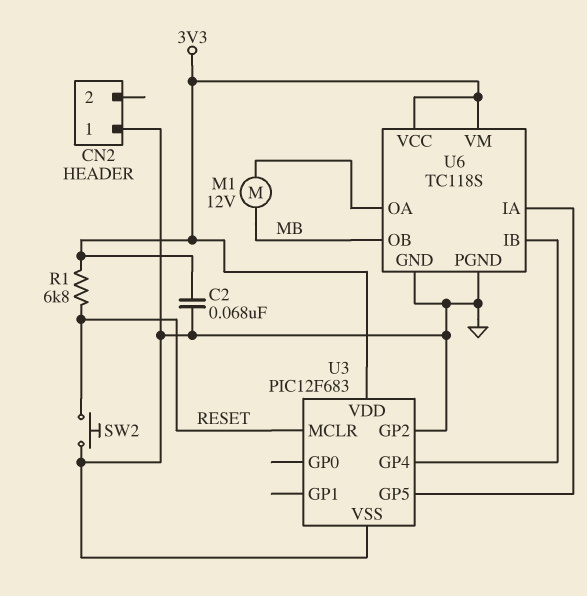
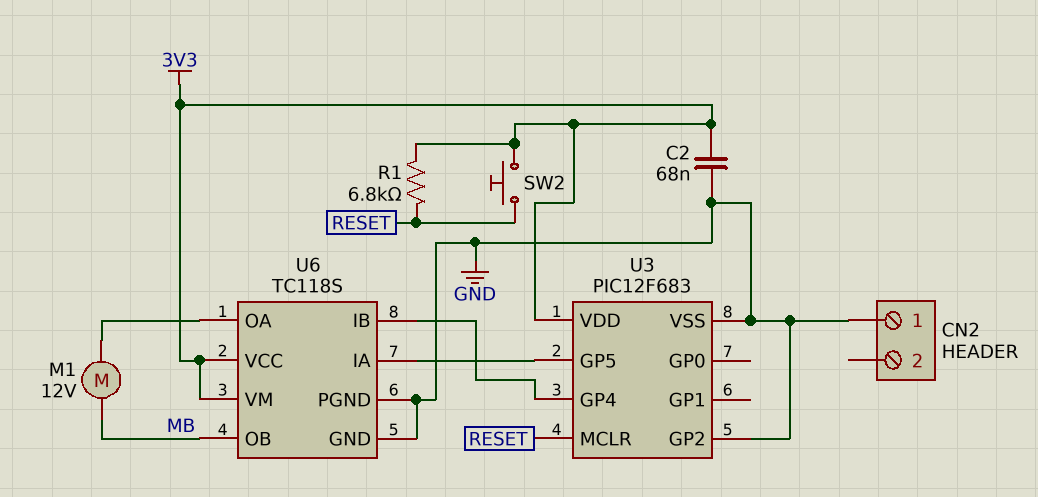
SW2: button (GND, RESET) -> button (3V3, RESET)

